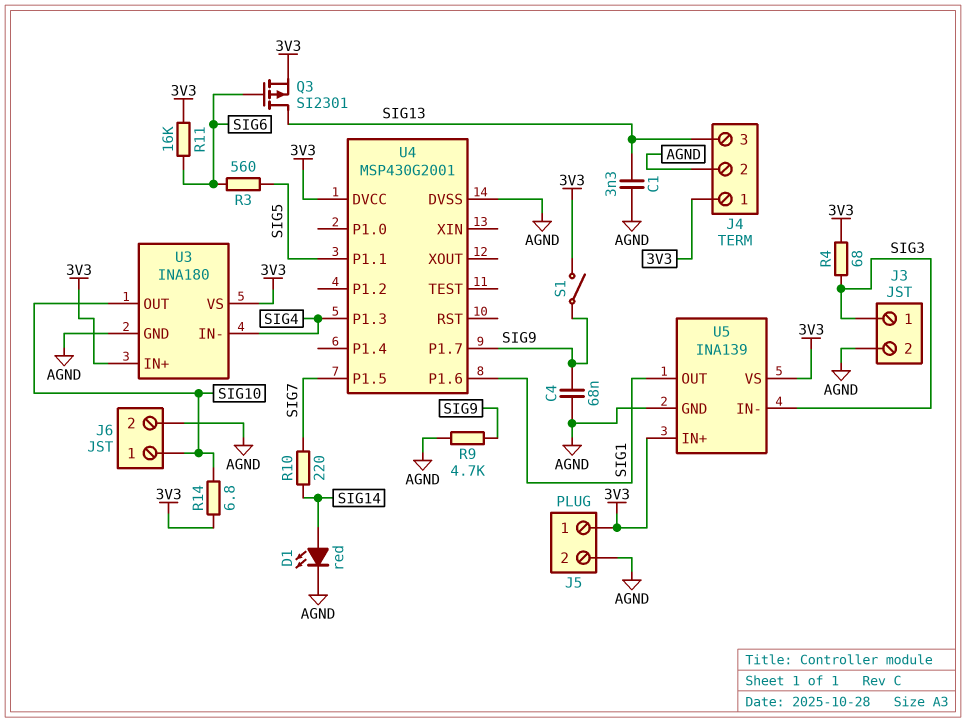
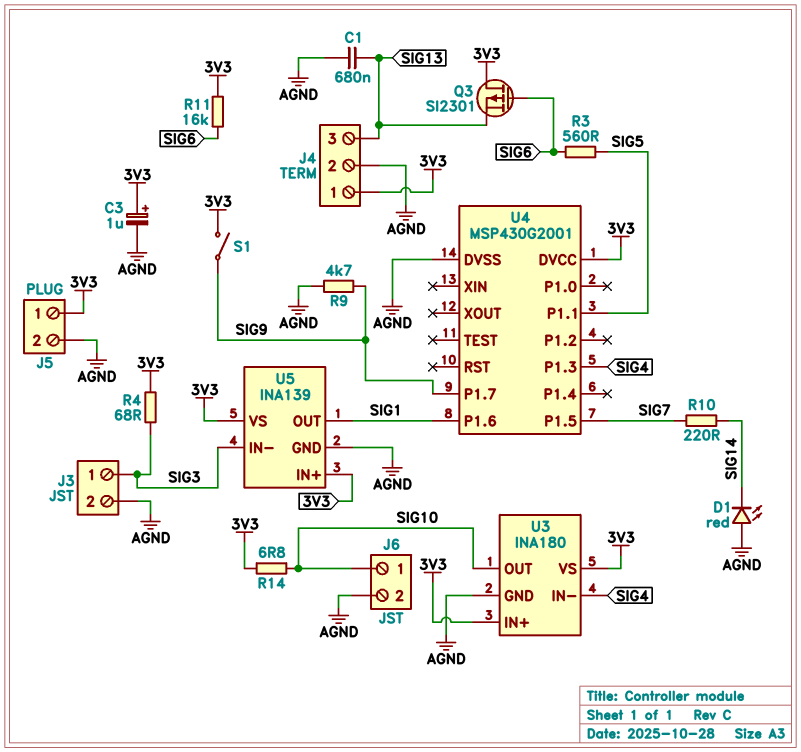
C1: 3.3nF (AGND, SIG13) -> 680nF (AGND, SIG13)
C3: none -> 1uF (plus 3V3, minus AGND)
C4: 68nF (AGND, SIG9) -> none
D1: LED red (A SIG14, K AGND) -> LED red (A AGND, K SIG14)
Q3: PMOS SI2301 (G SIG6, D SIG13, S 3V3) -> PMOS SI2301 (G SIG6, D 3V3, S SIG13)

